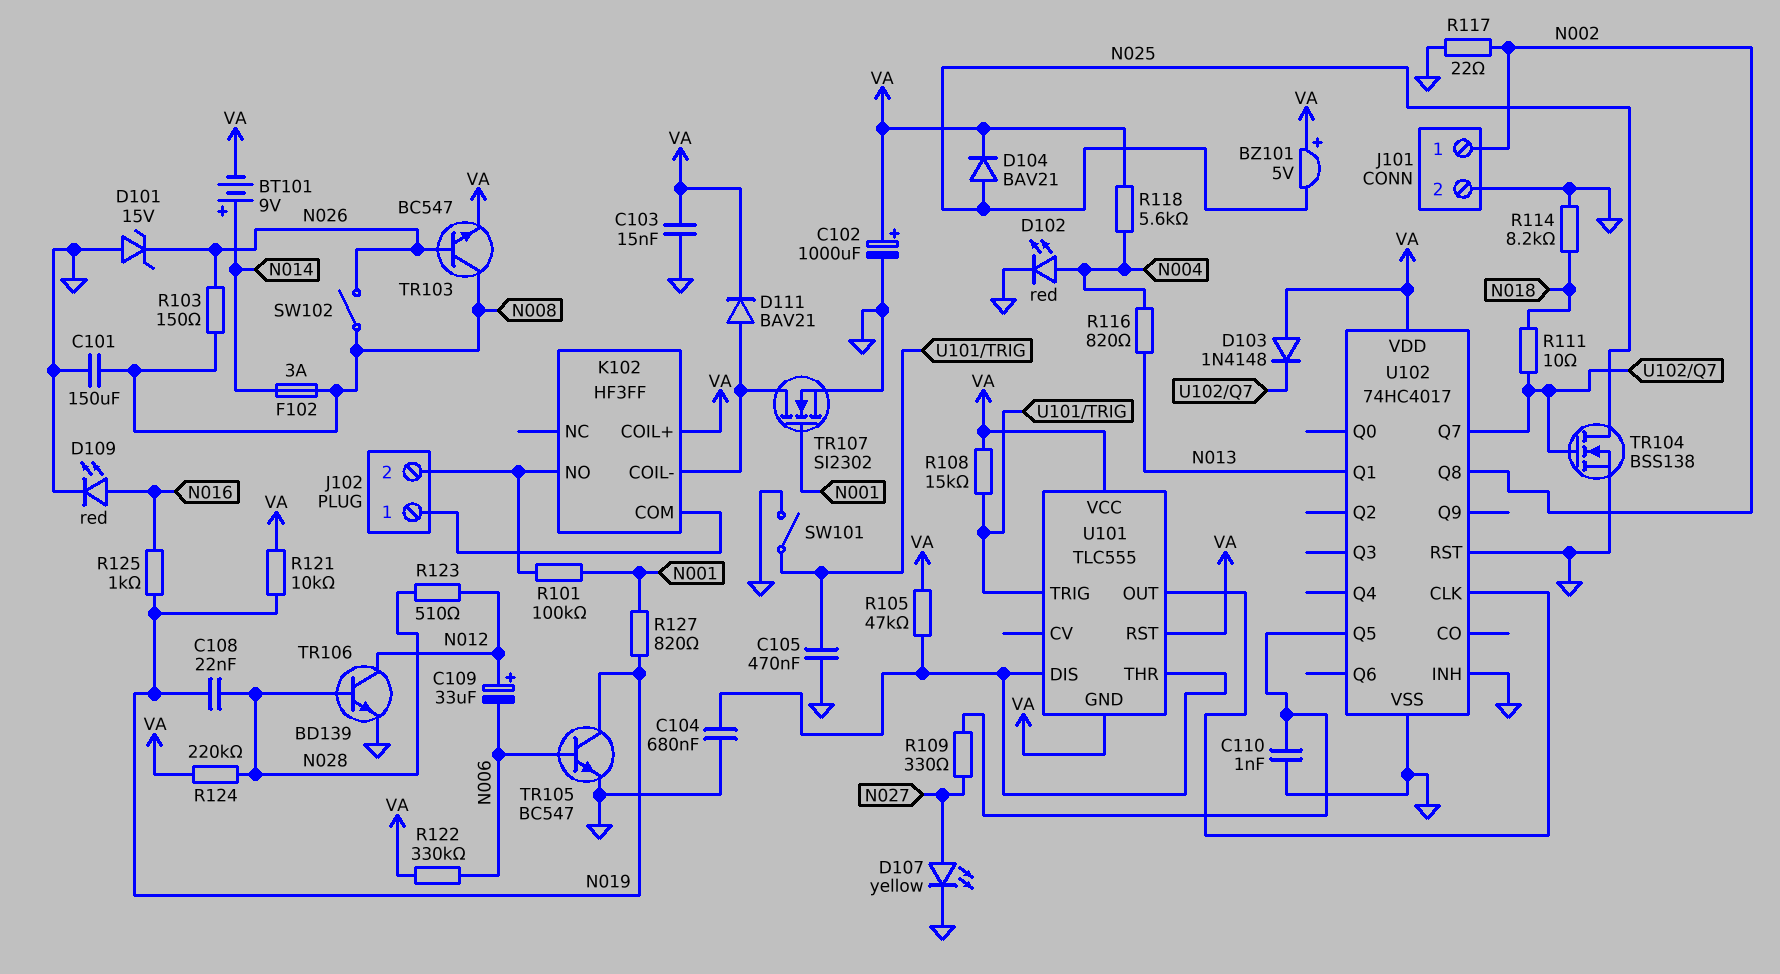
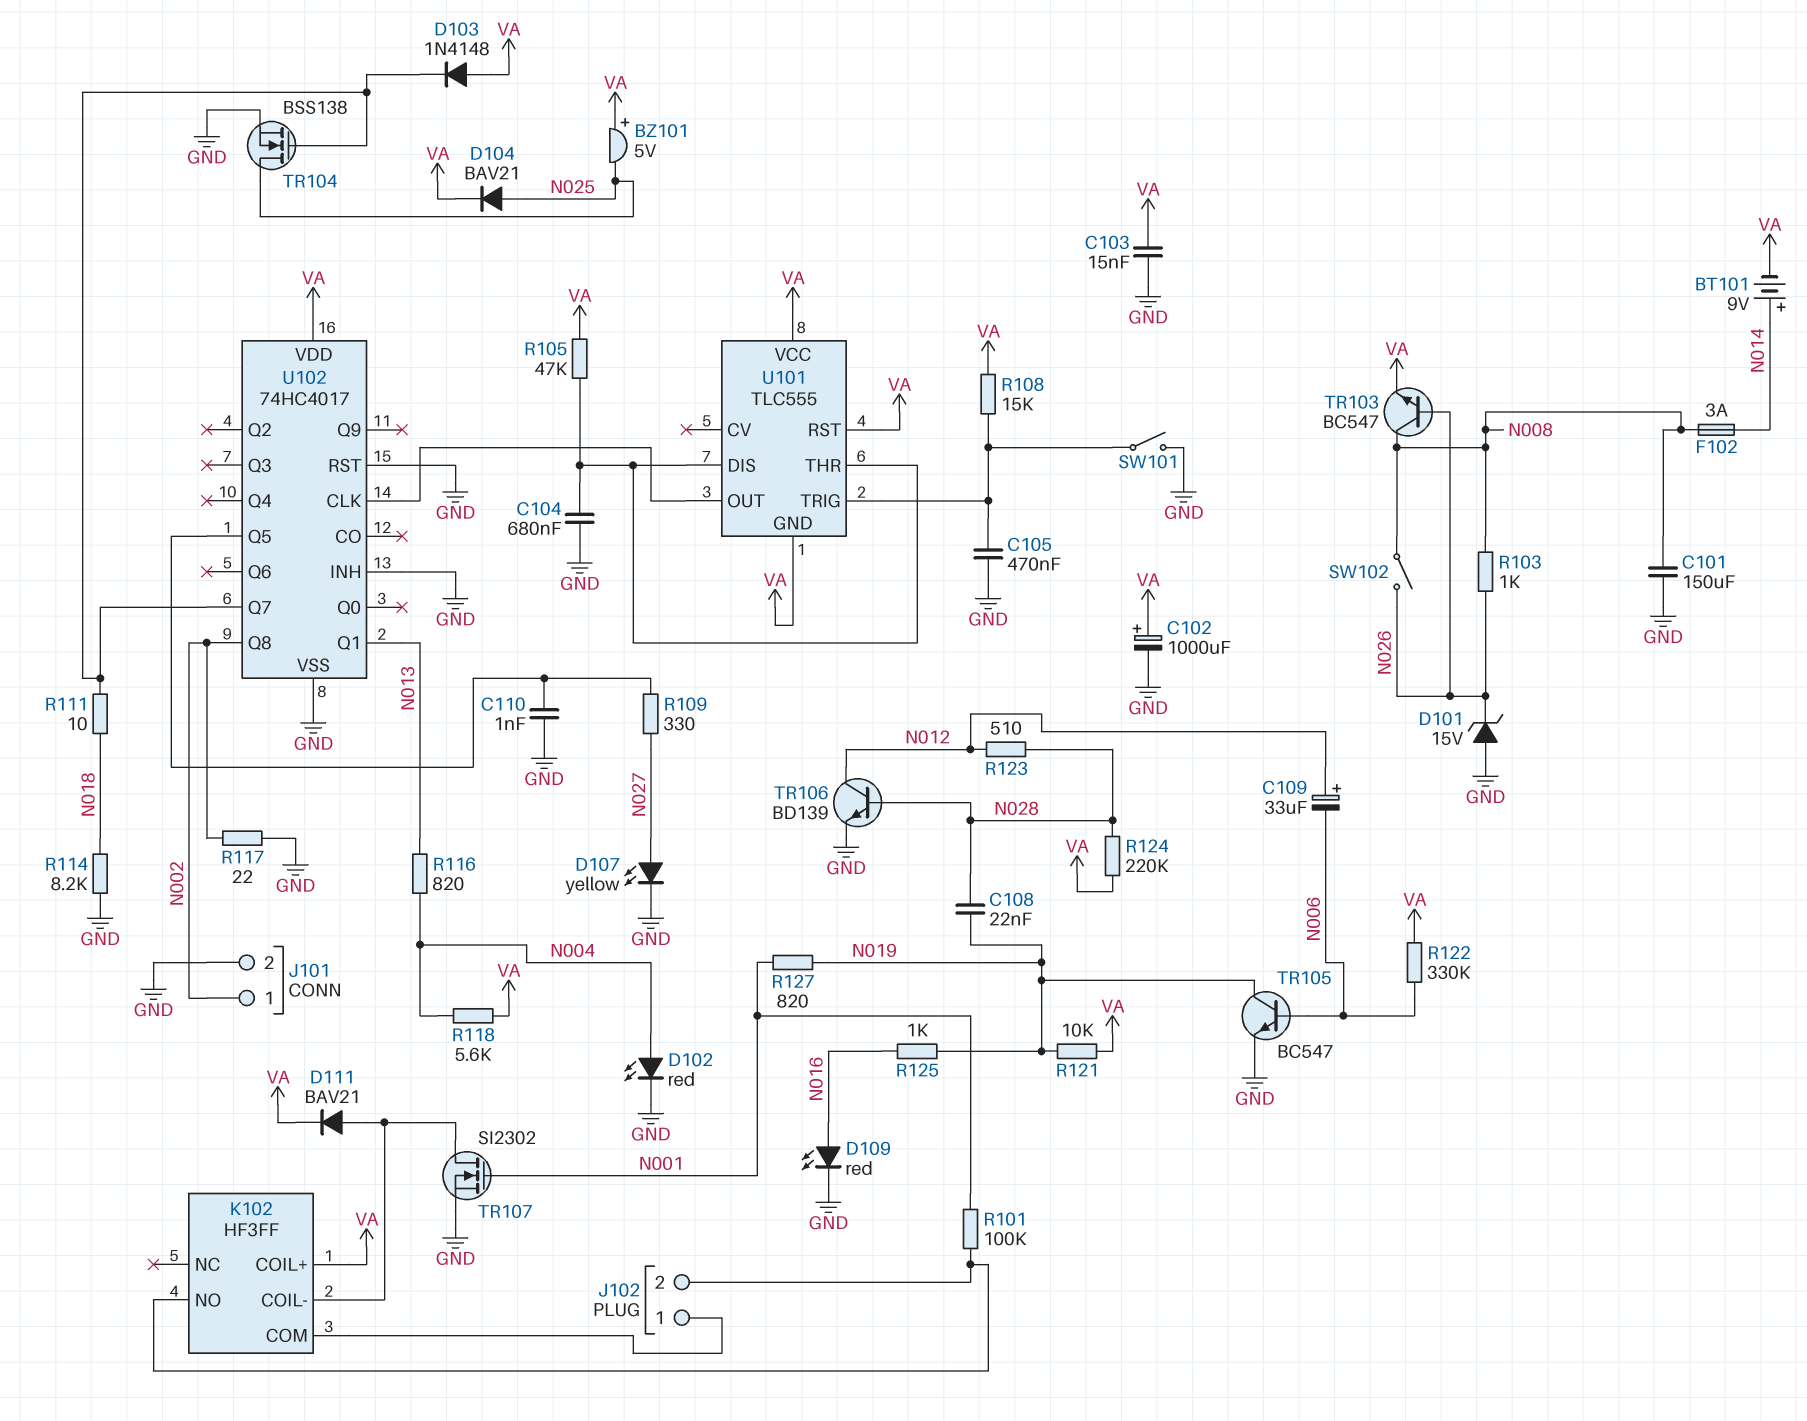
R103: 150 (N008, N026) -> 1k (N008, N026)

